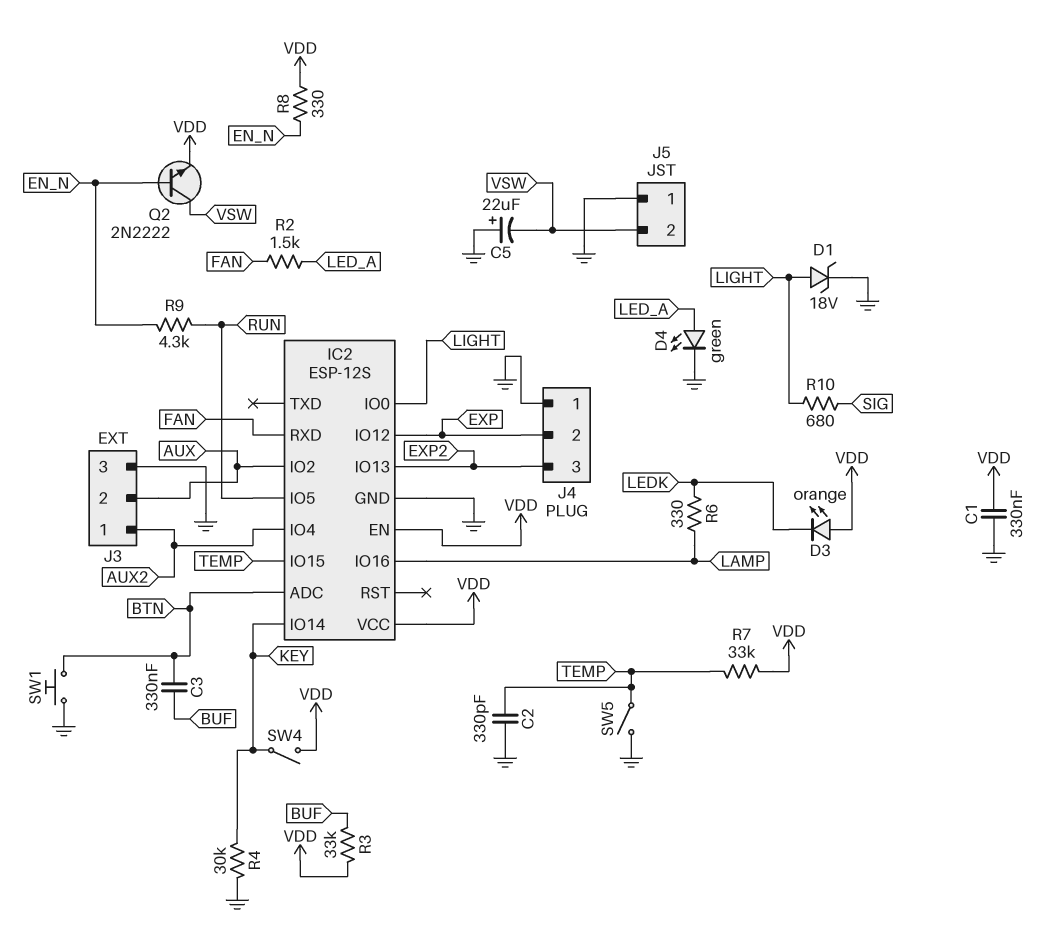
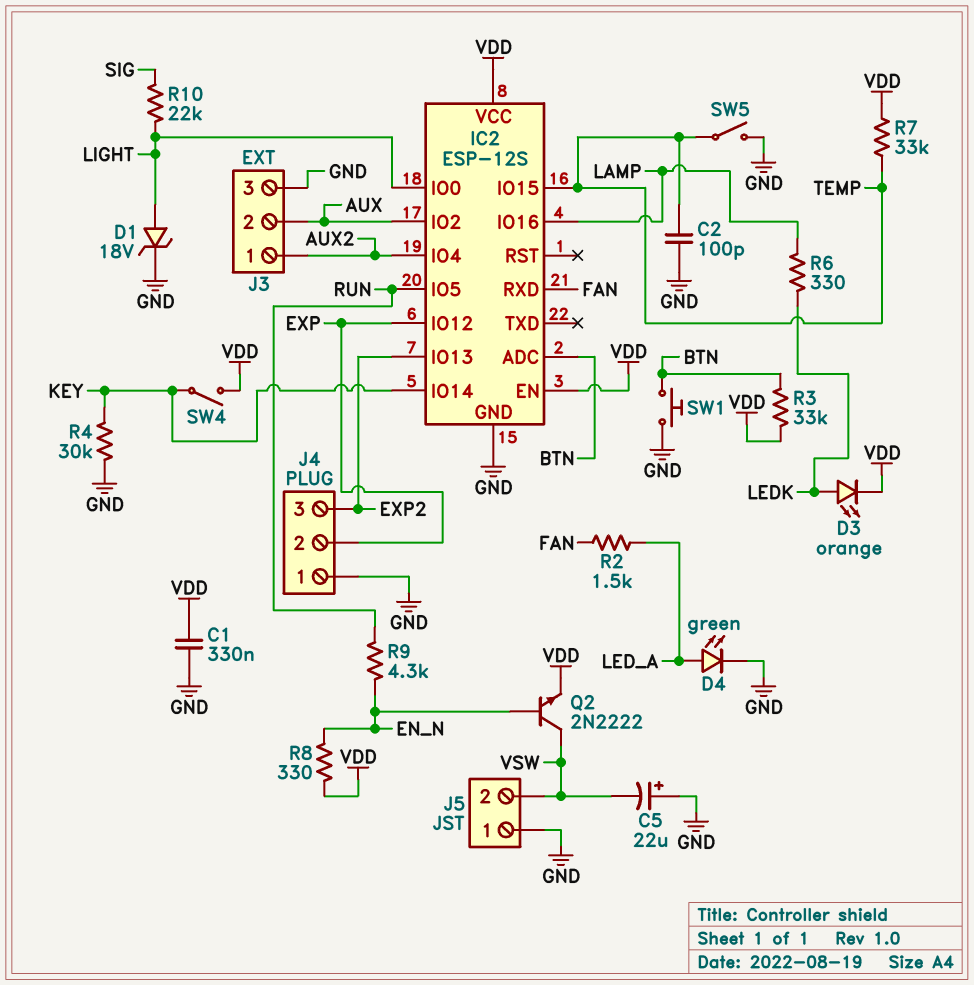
C2: 330pF (GND, TEMP) -> 100pF (GND, TEMP)
C3: 330nF (BTN, BUF) -> none
D3: LED orange (A VDD, K LEDK) -> LED orange (A LEDK, K VDD)
R3: 33k (BUF, VDD) -> 33k (BTN, VDD)
R10: 680 (LIGHT, SIG) -> 22k (LIGHT, SIG)

